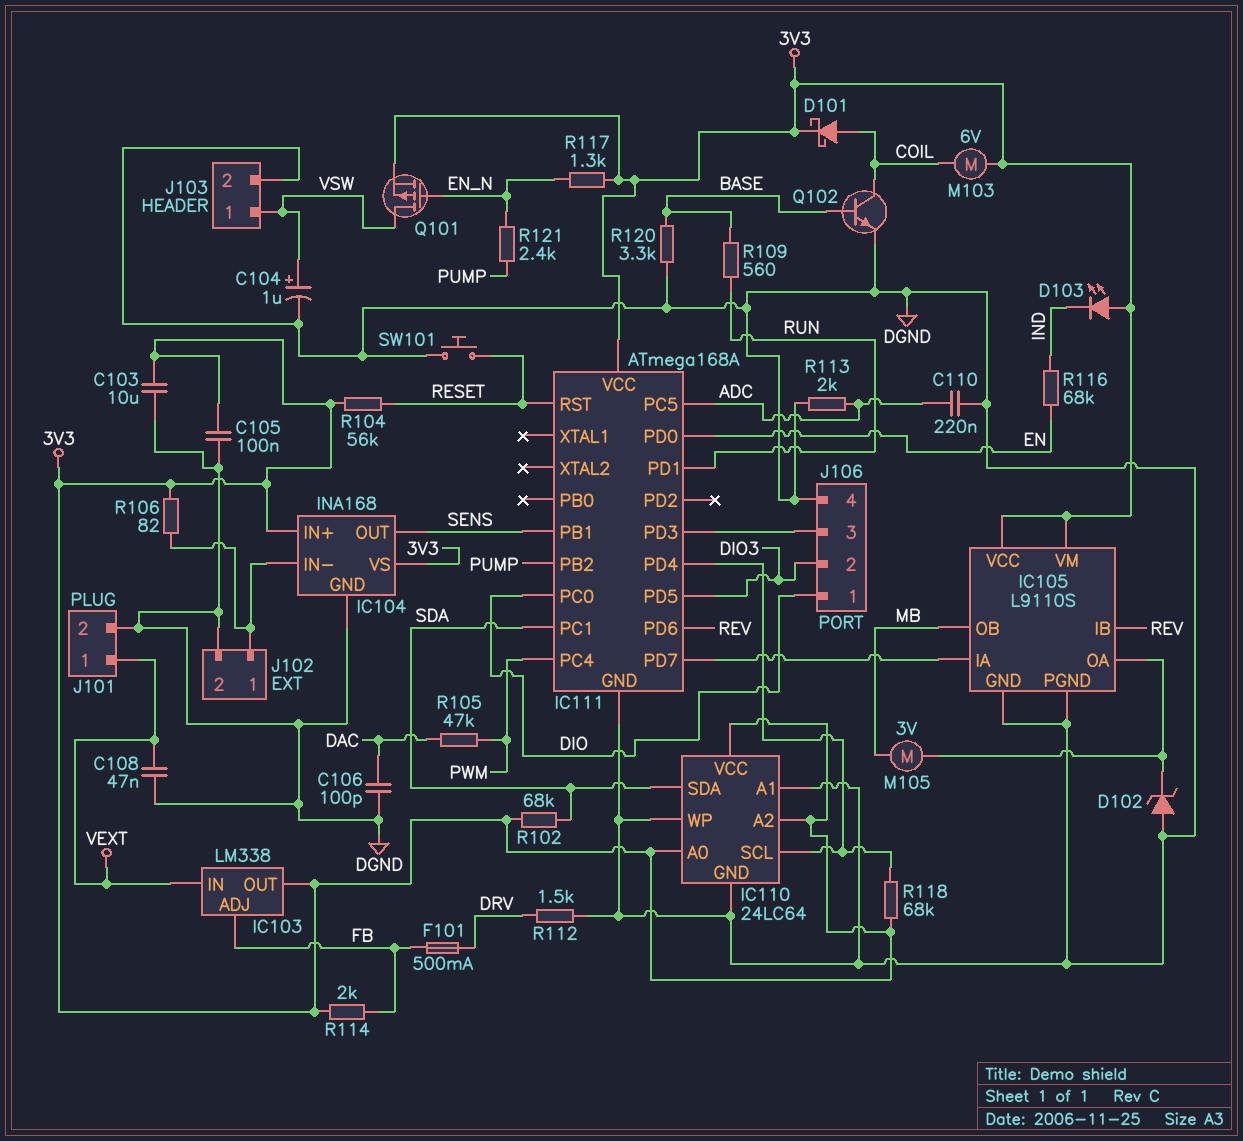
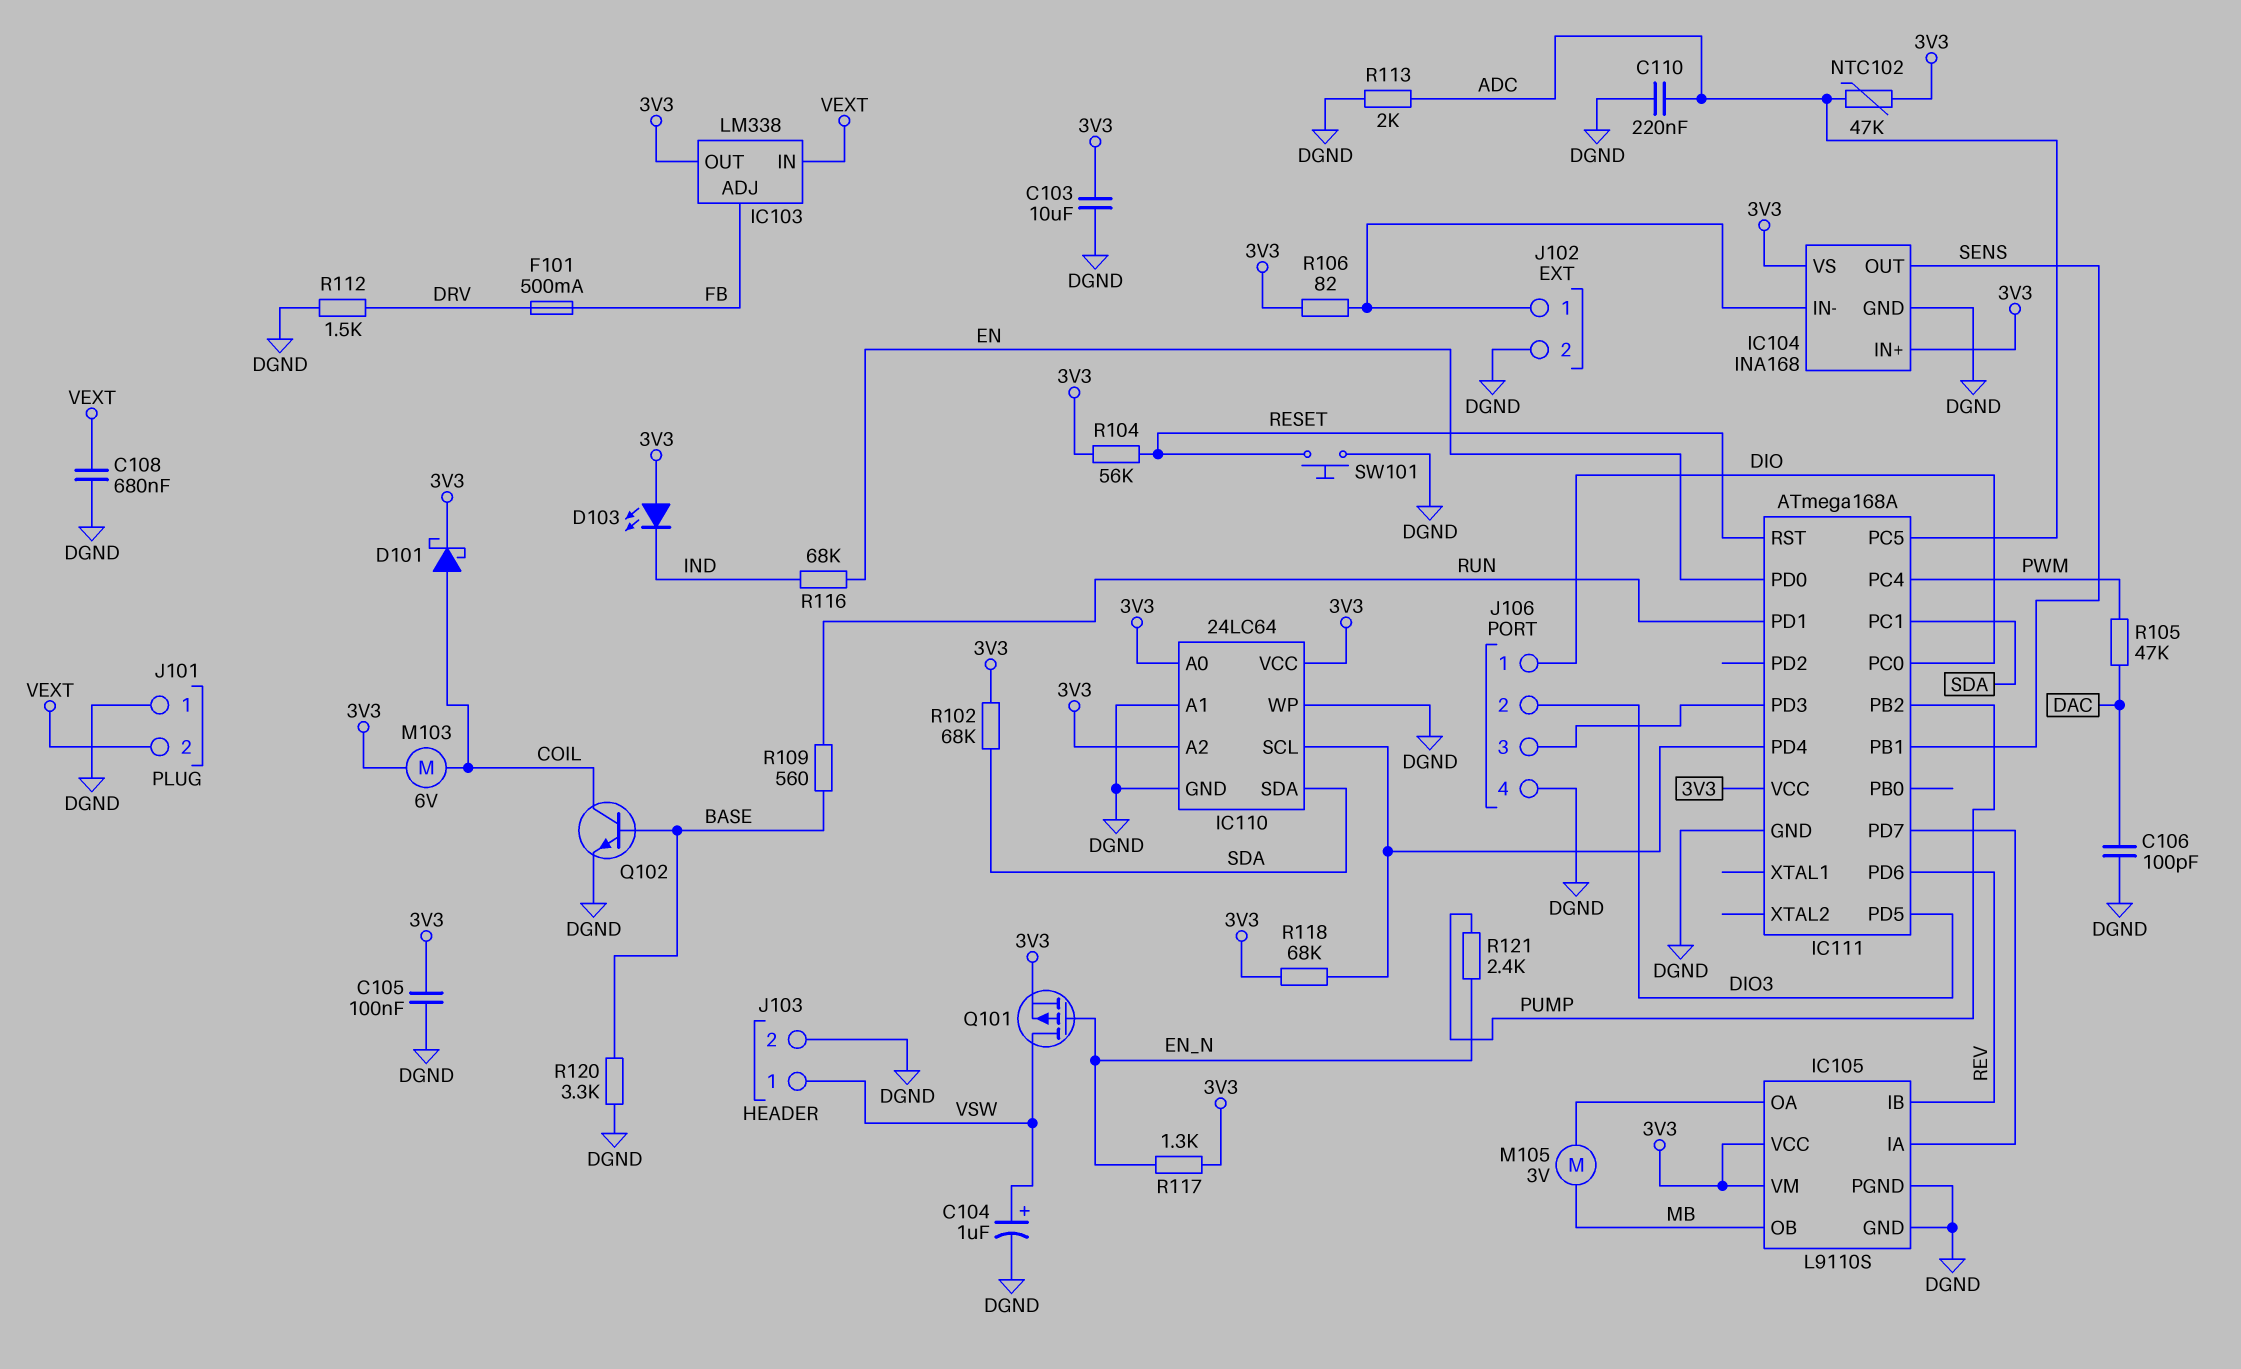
C108: 47nF (DGND, VEXT) -> 680nF (DGND, VEXT)
D102: zener (A DGND, K IC105/OA) -> none
J101 pin 1: VEXT -> DGND
J101 pin 2: DGND -> VEXT
NTC102: none -> 47k (3V3, ADC)
R114: 2k (3V3, FB) -> none

